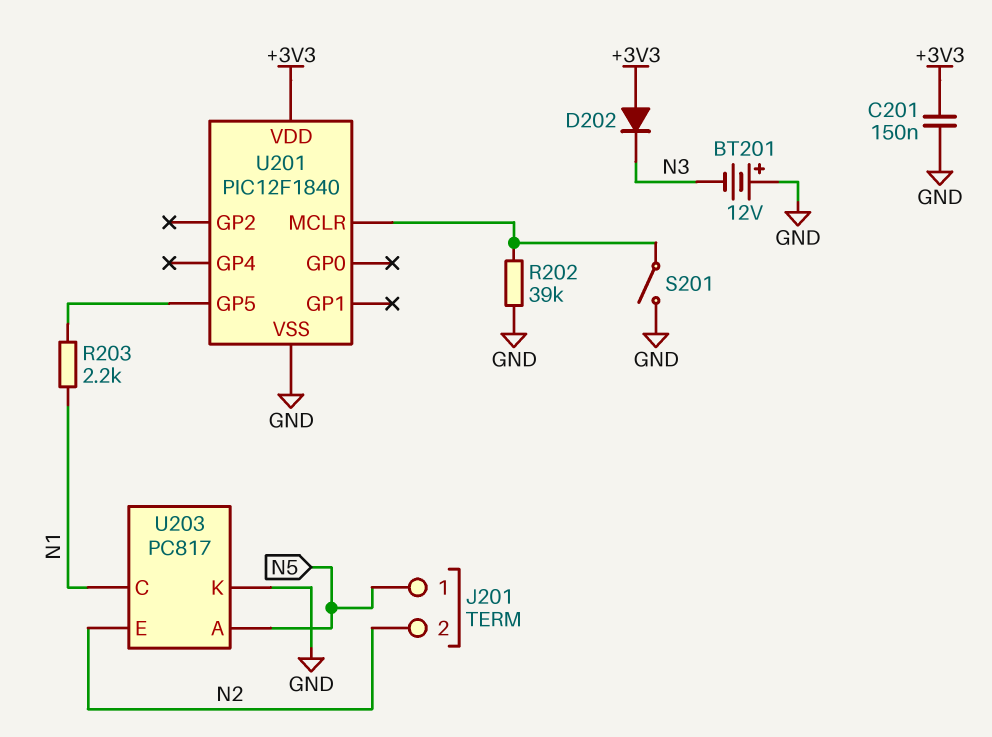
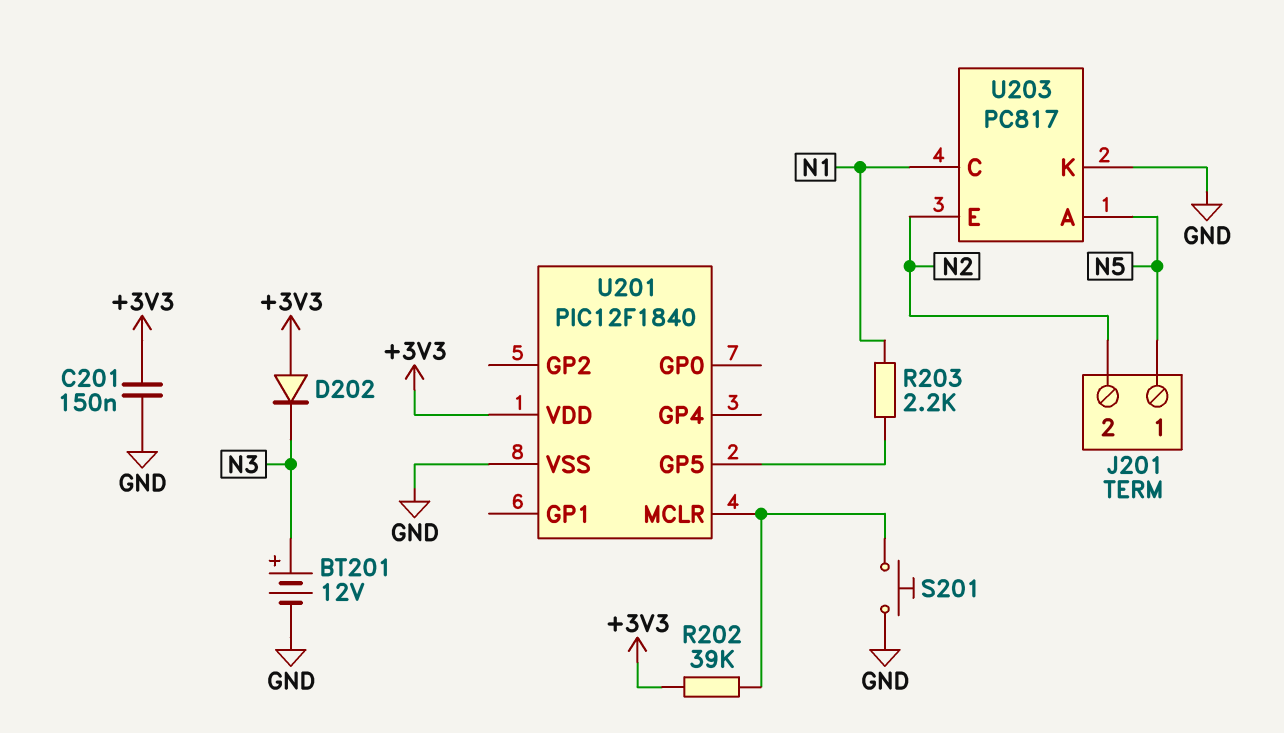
BT201: 12V (plus GND, minus N3) -> 12V (plus N3, minus GND)
R202: 39k (GND, U201/MCLR) -> 39k (+3V3, U201/MCLR)
S201: switch (GND, U201/MCLR) -> button (GND, U201/MCLR)

